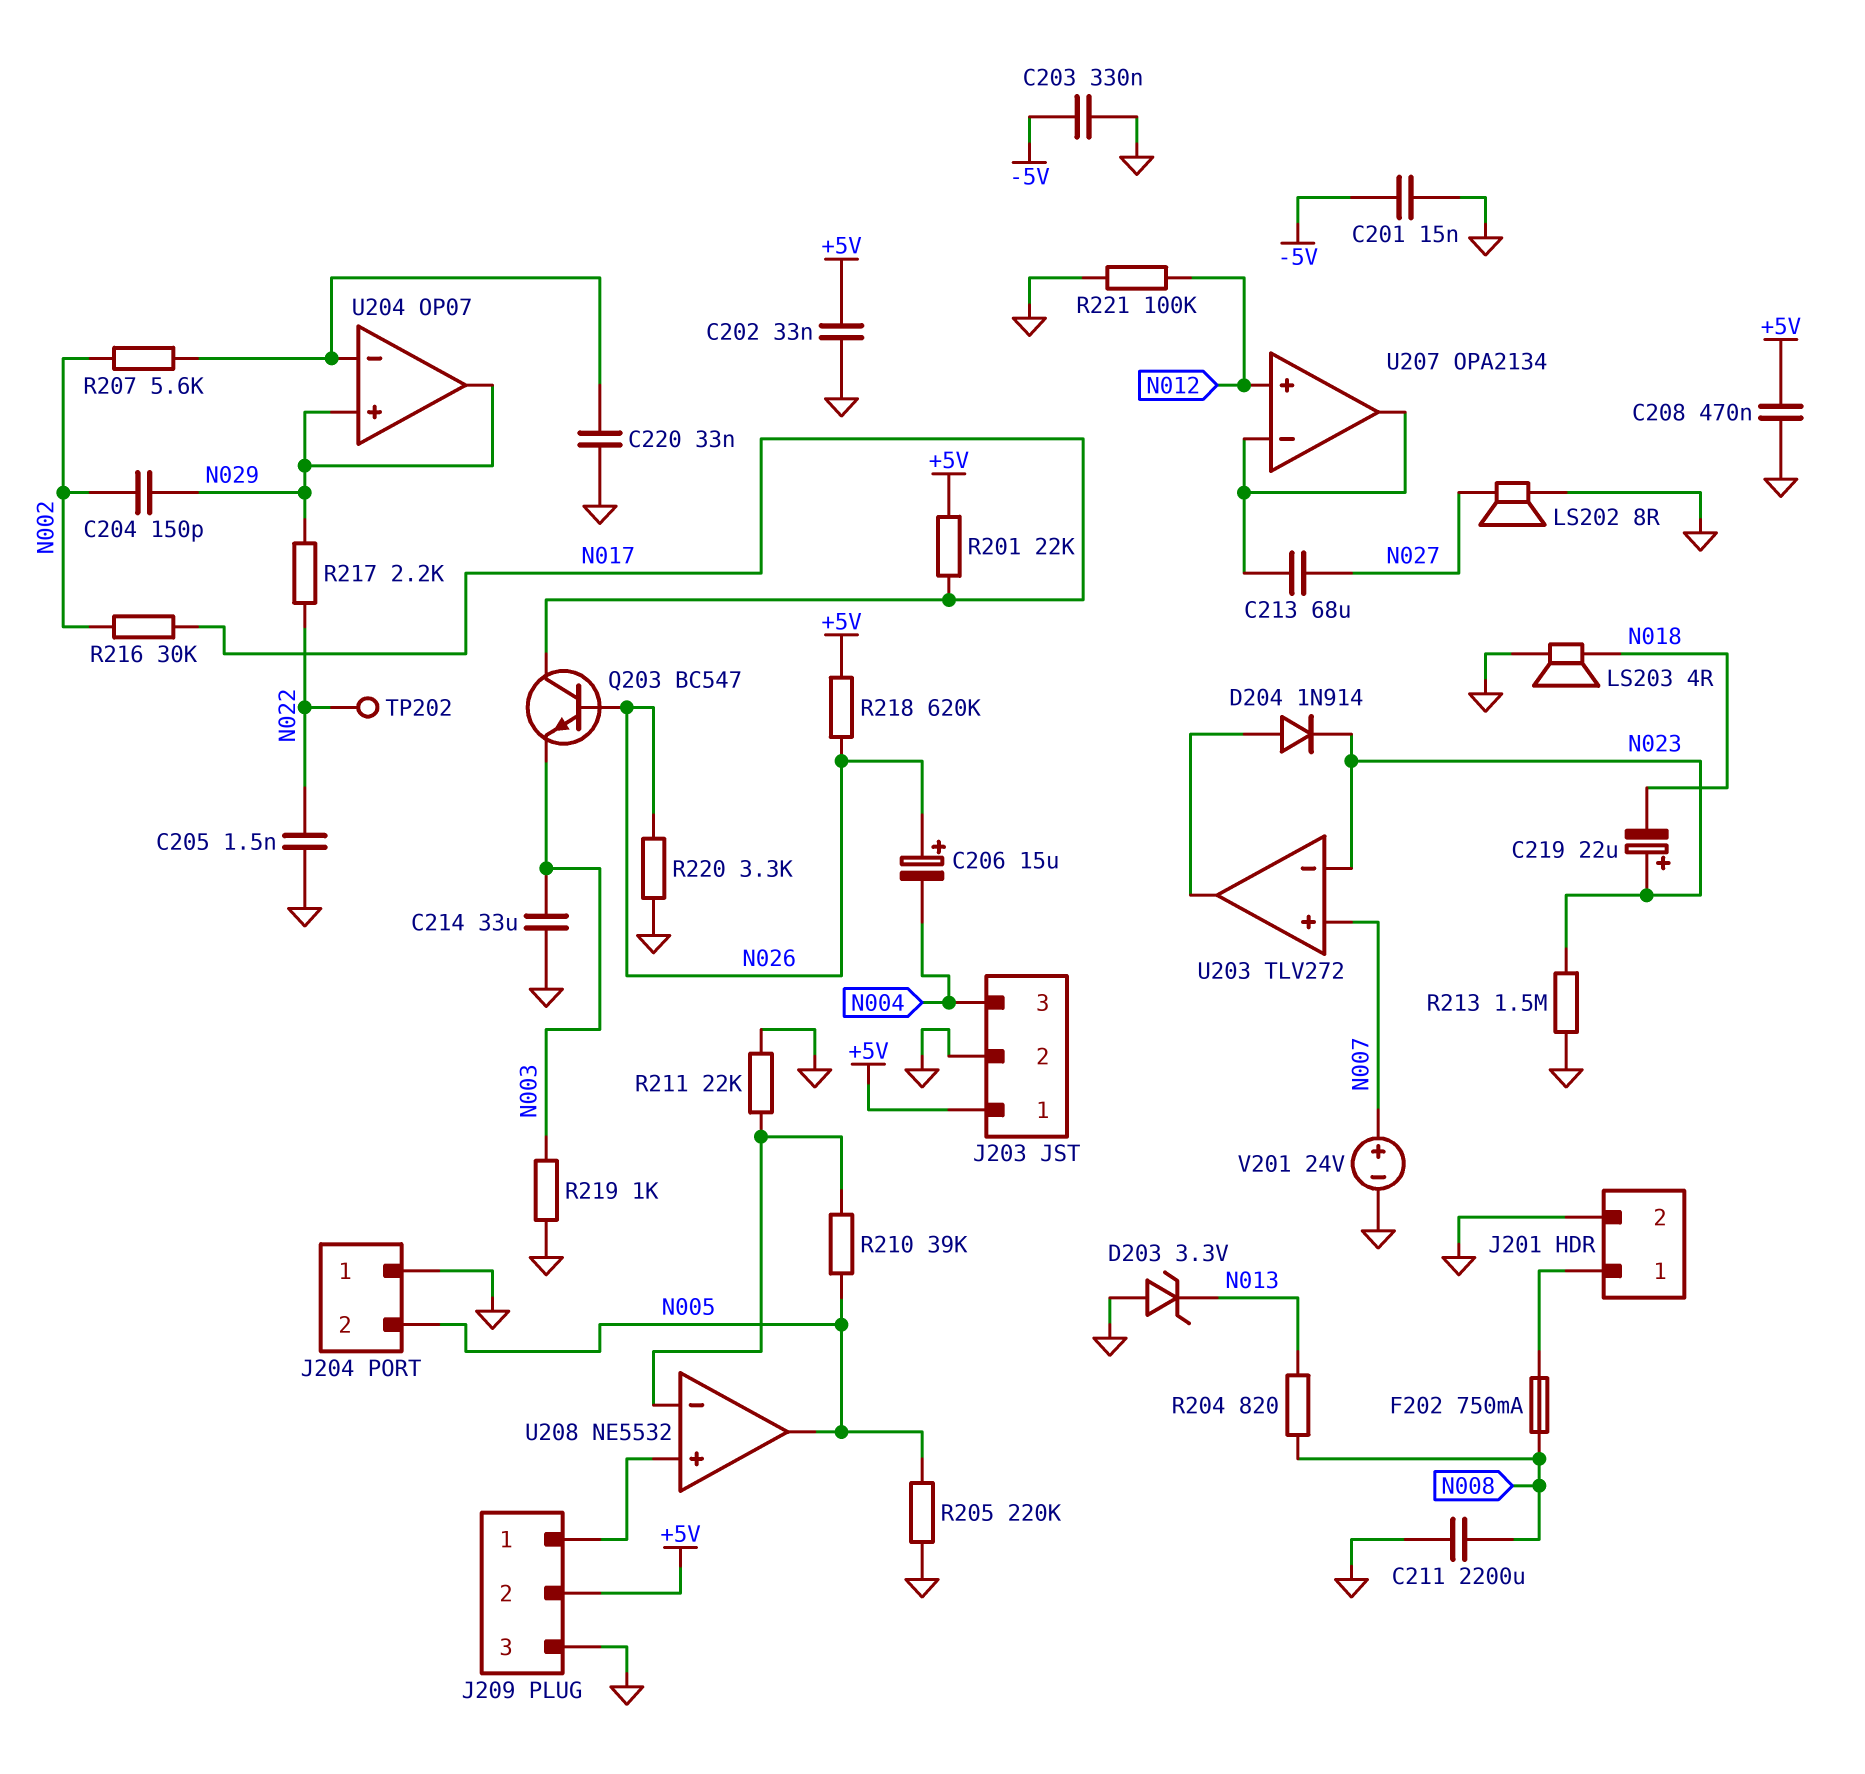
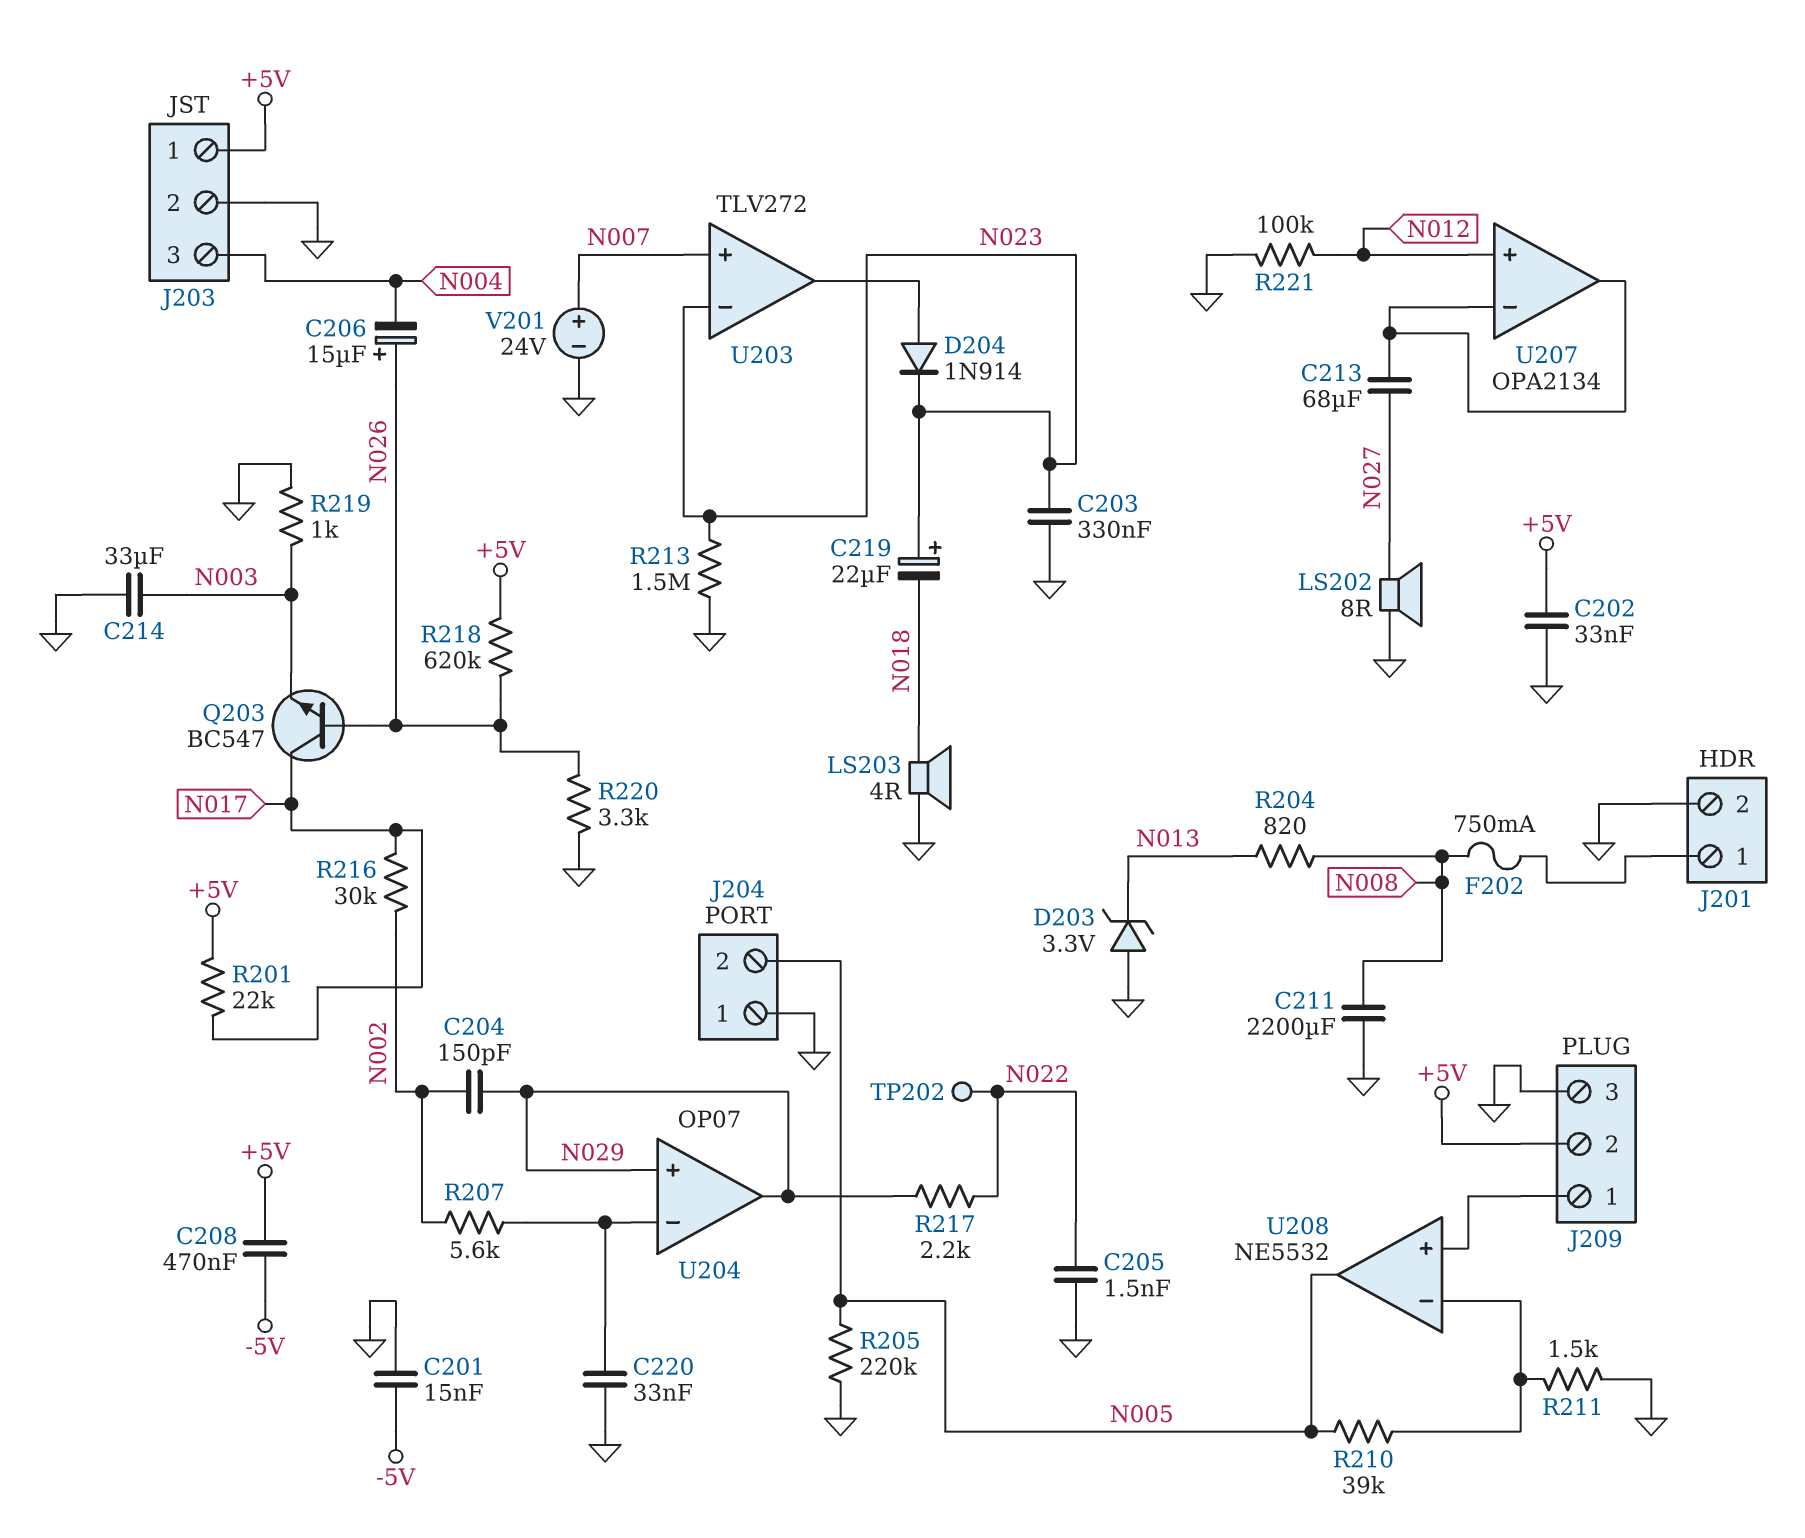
C203: 330nF (-5V, GND) -> 330nF (GND, N023)
C208: 470nF (+5V, GND) -> 470nF (+5V, -5V)
R211: 22k (GND, U208/in-) -> 1.5k (GND, U208/in-)

